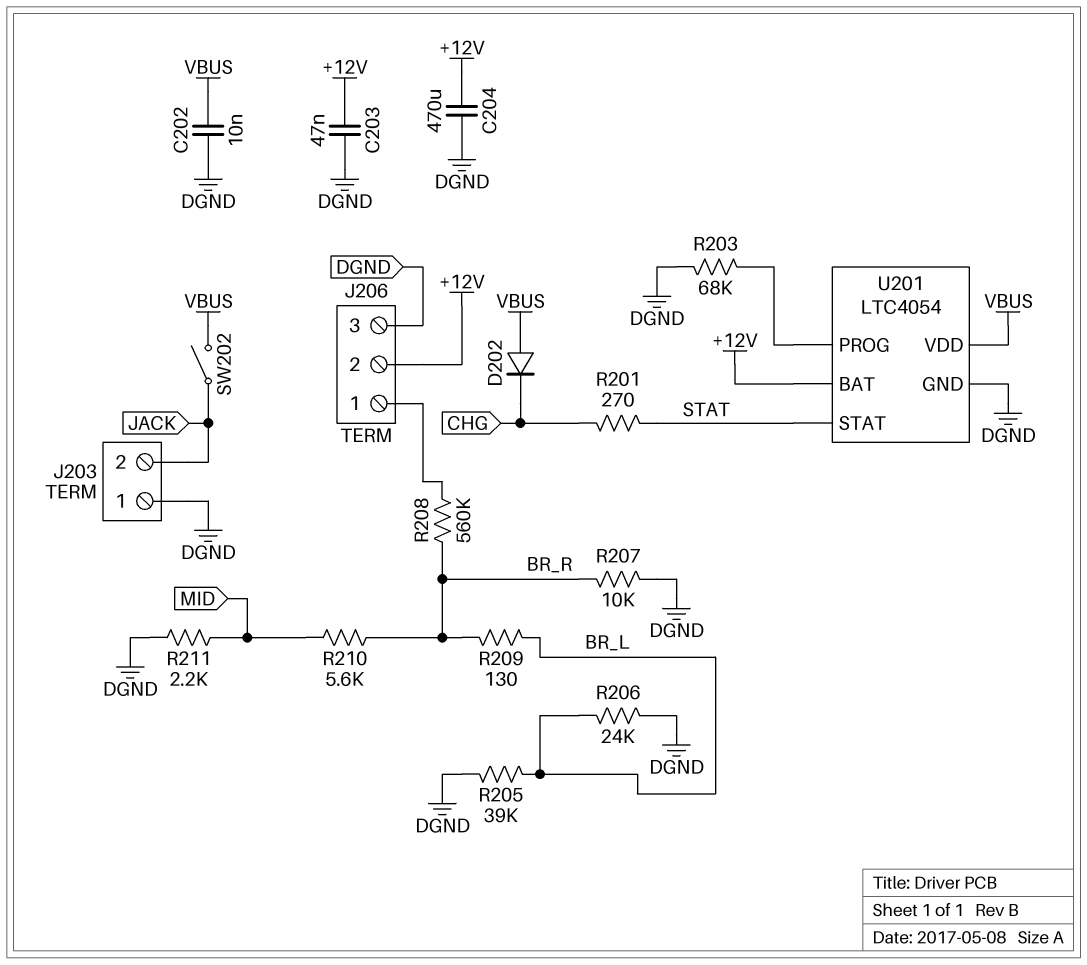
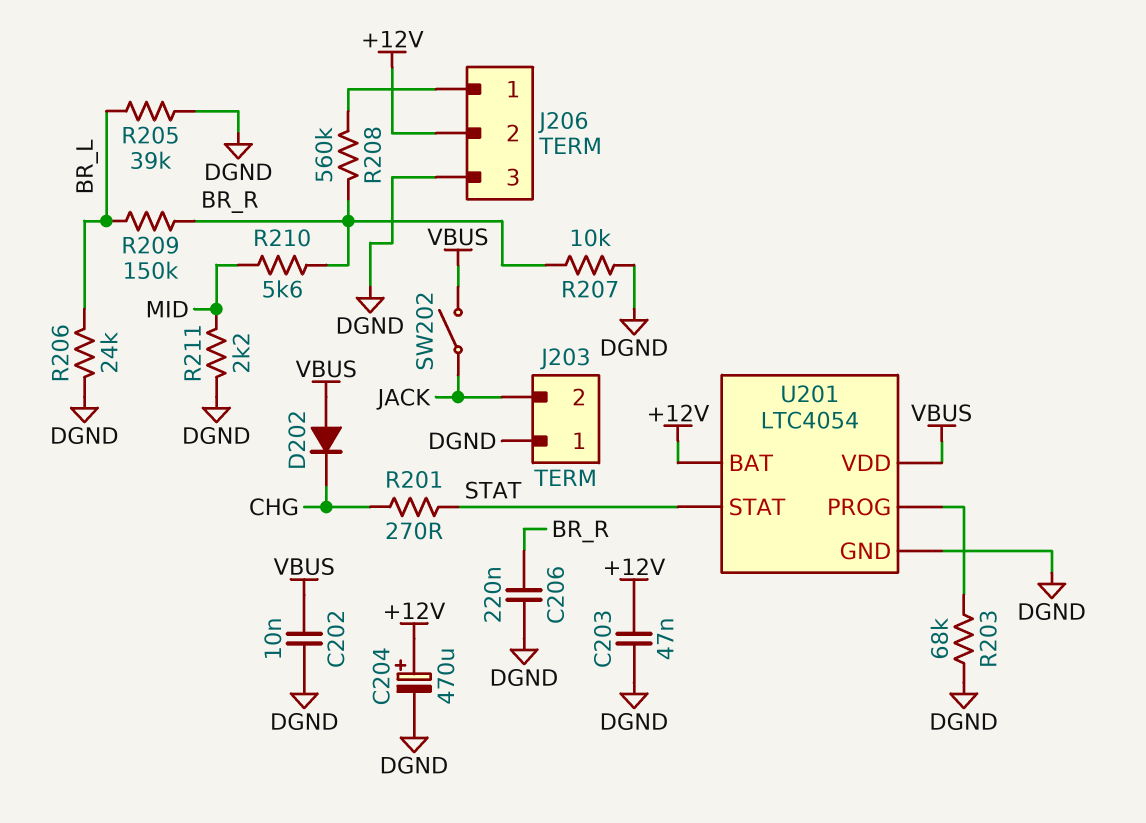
C204: 470uF (+12V, DGND) -> 470uF (plus +12V, minus DGND)
C206: none -> 220nF (BR_R, DGND)
R209: 130 (BR_L, BR_R) -> 150k (BR_L, BR_R)

